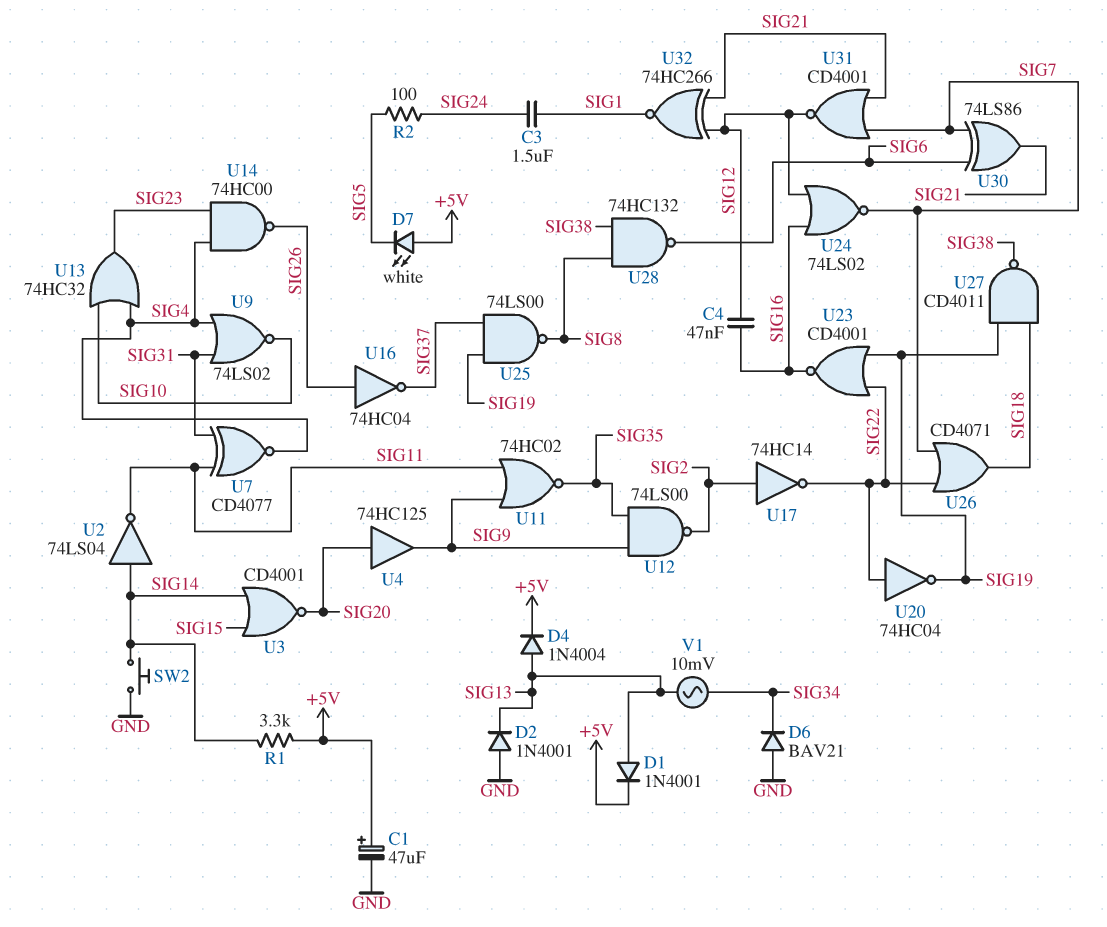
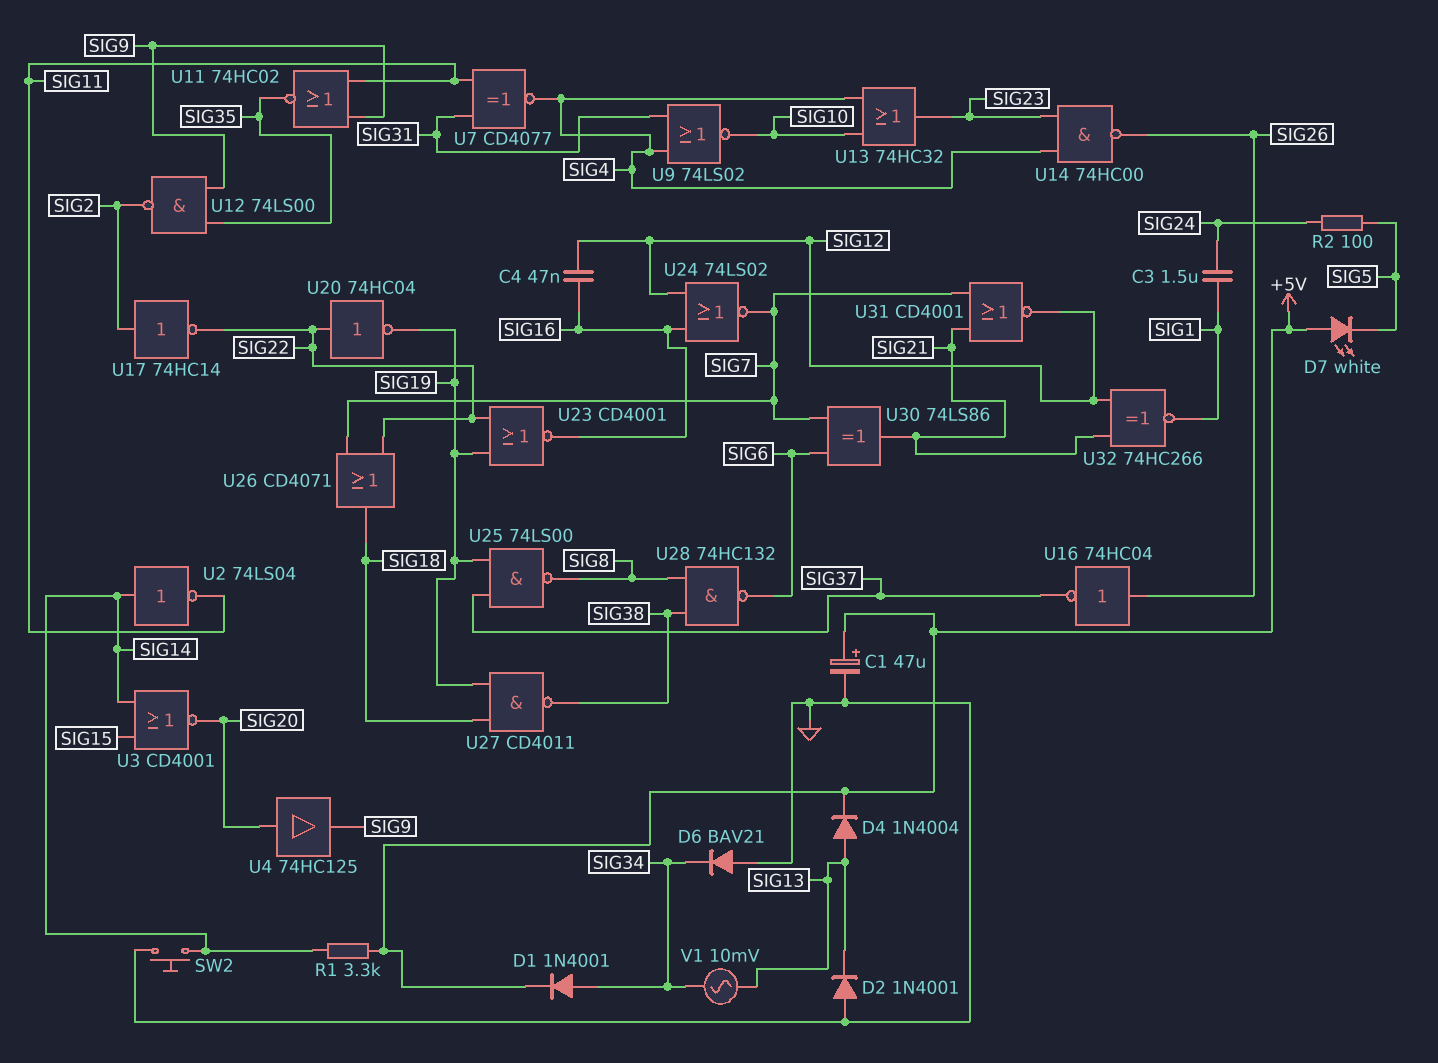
D1: diode 1N4001 (A SIG13, K +5V) -> diode 1N4001 (A SIG34, K +5V)

